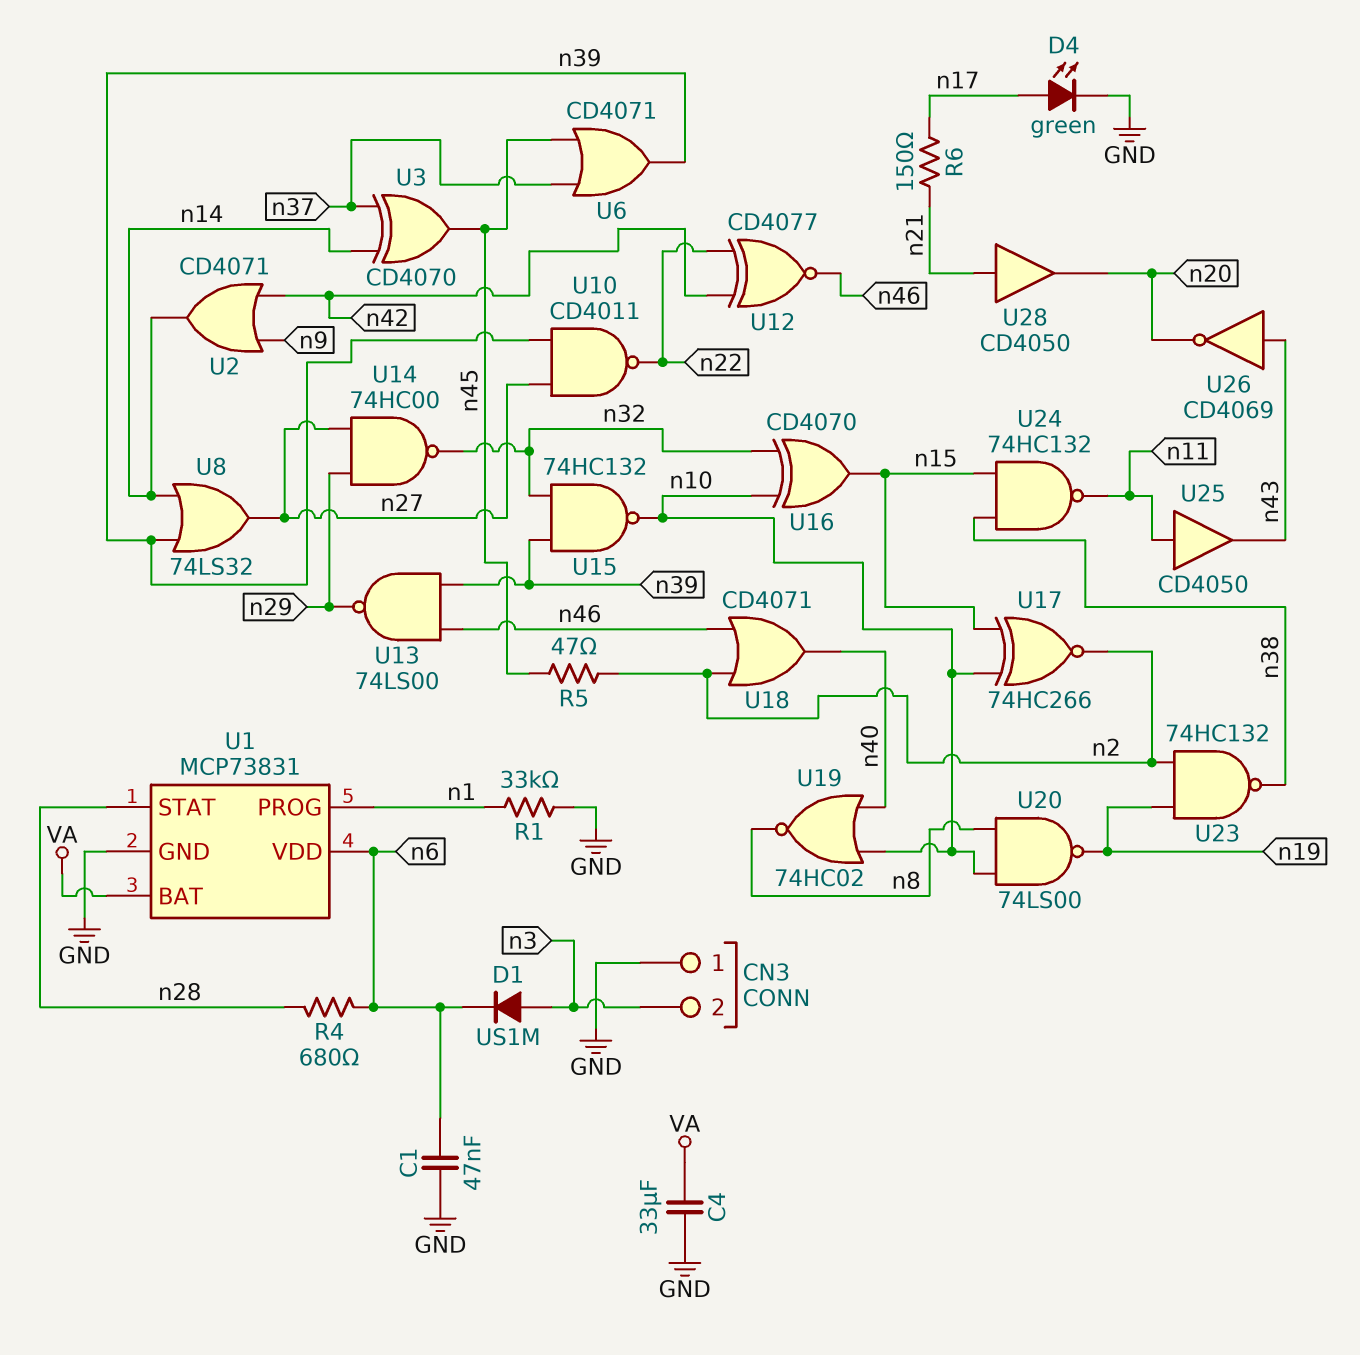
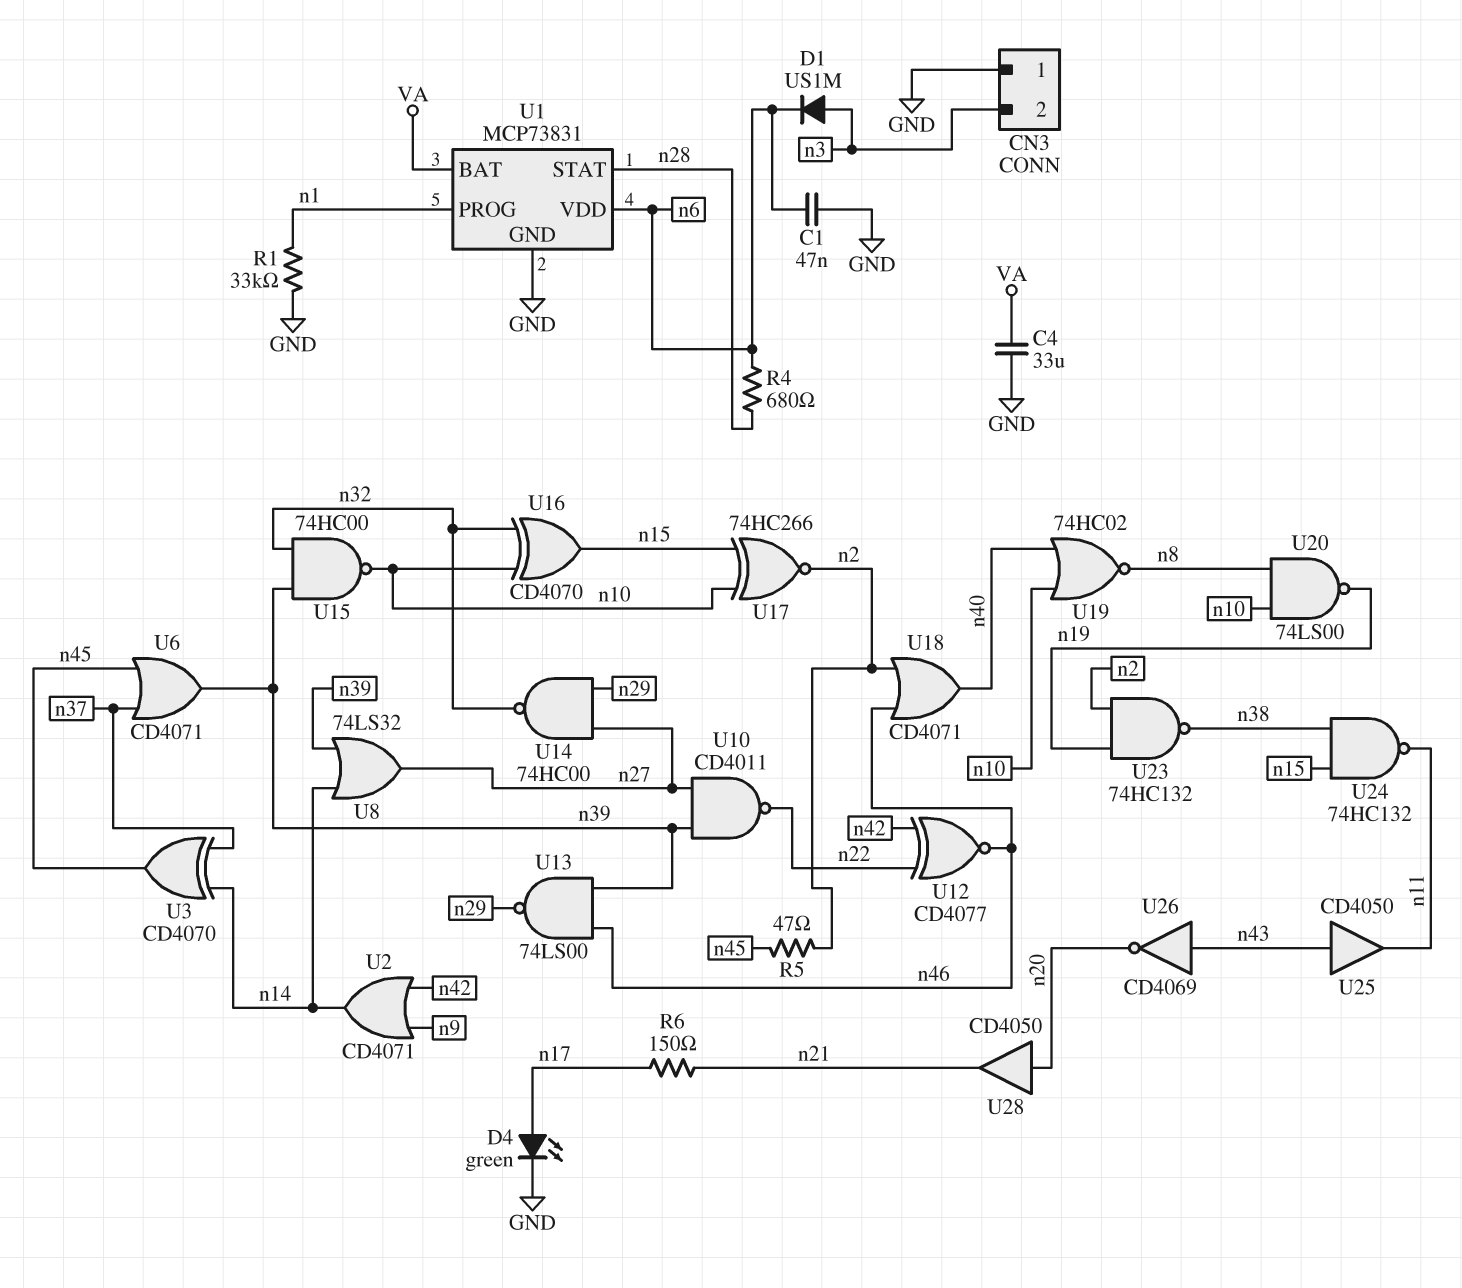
U15: NAND 74HC132 (in n32, in n39, out n10) -> NAND 74HC00 (in n32, in n39, out n10)
U25: buffer CD4050 (in n11, out n43) -> buffer CD4050 (in n43, out n11)
U28: buffer CD4050 (in n21, out n20) -> buffer CD4050 (in n20, out n21)

